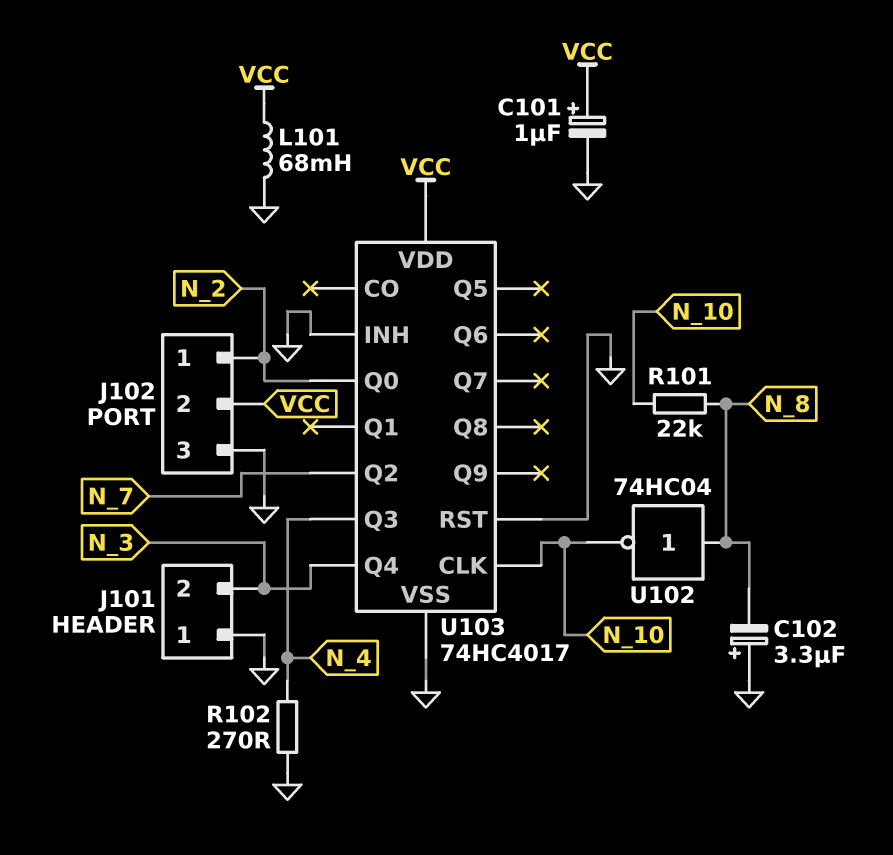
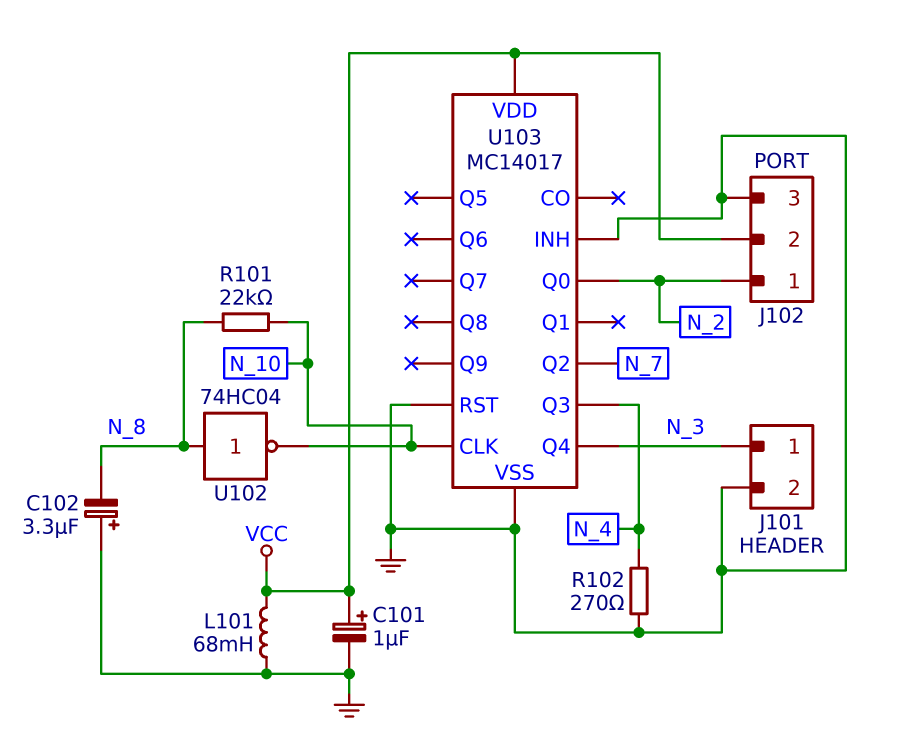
J101 pin 1: GND -> N_3
J101 pin 2: N_3 -> GND
U103: 74HC4017 -> MC14017

